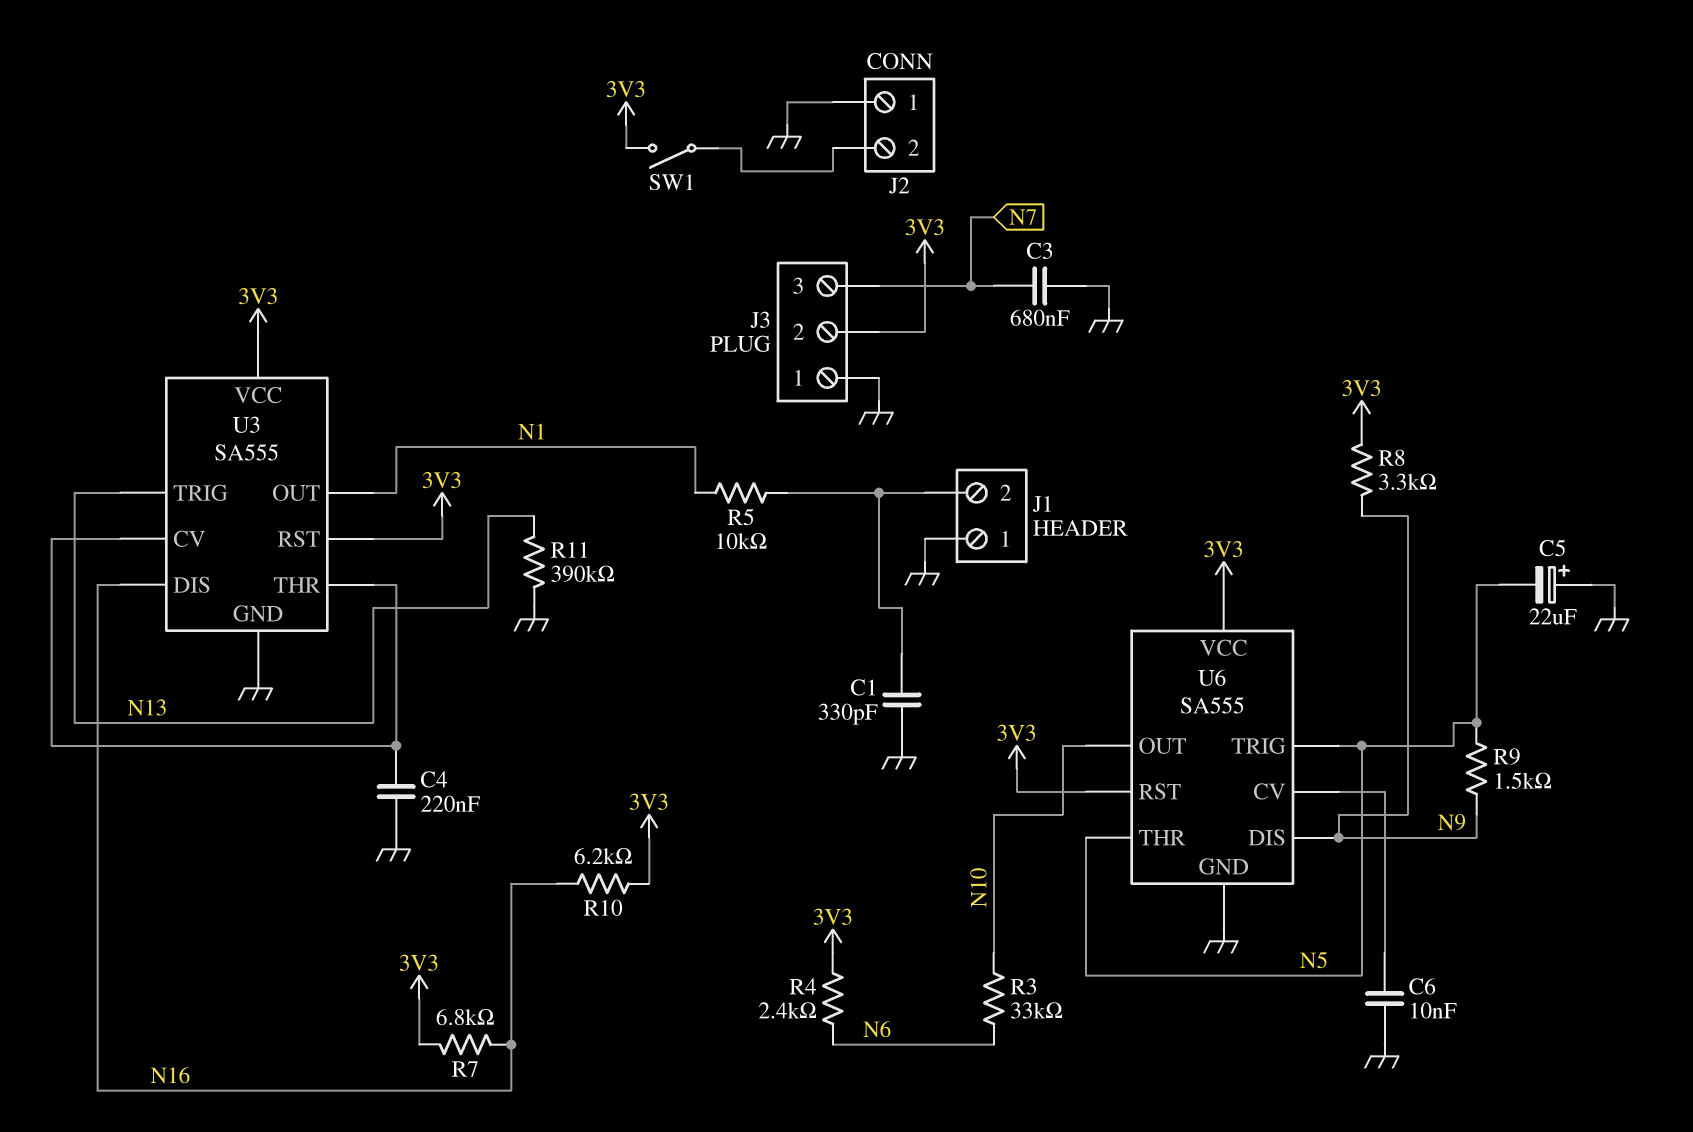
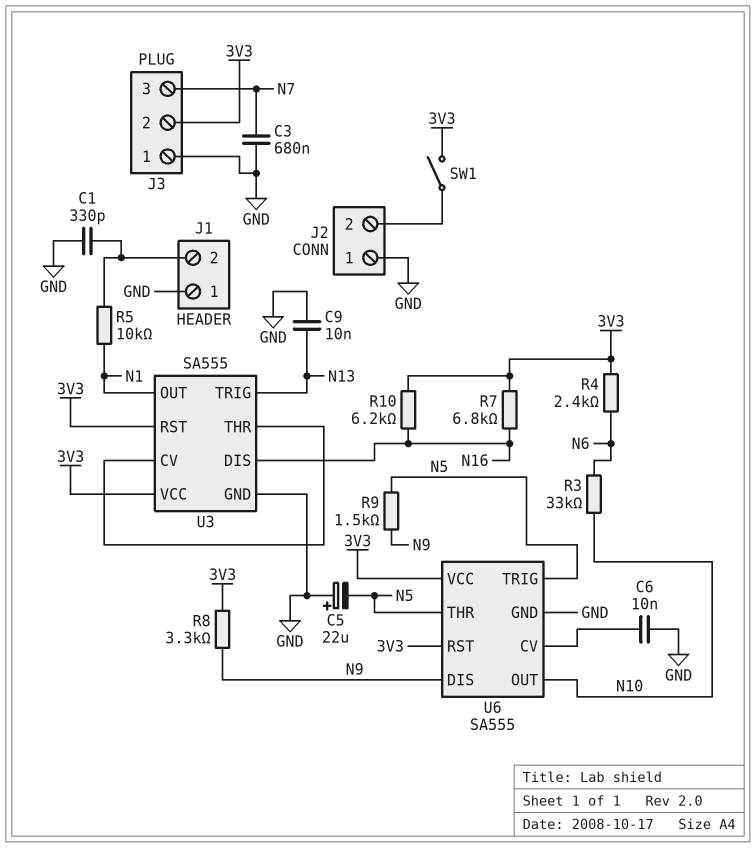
C4: 220nF (GND, U3/CV) -> none
C9: none -> 10nF (GND, N13)
R11: 390k (GND, N13) -> none

